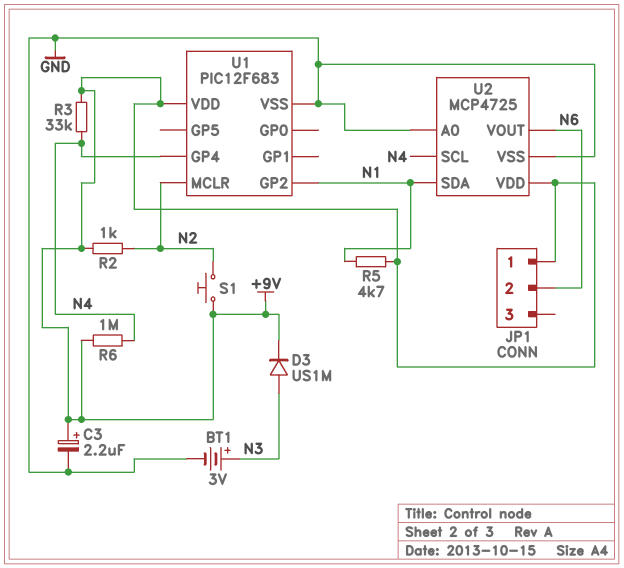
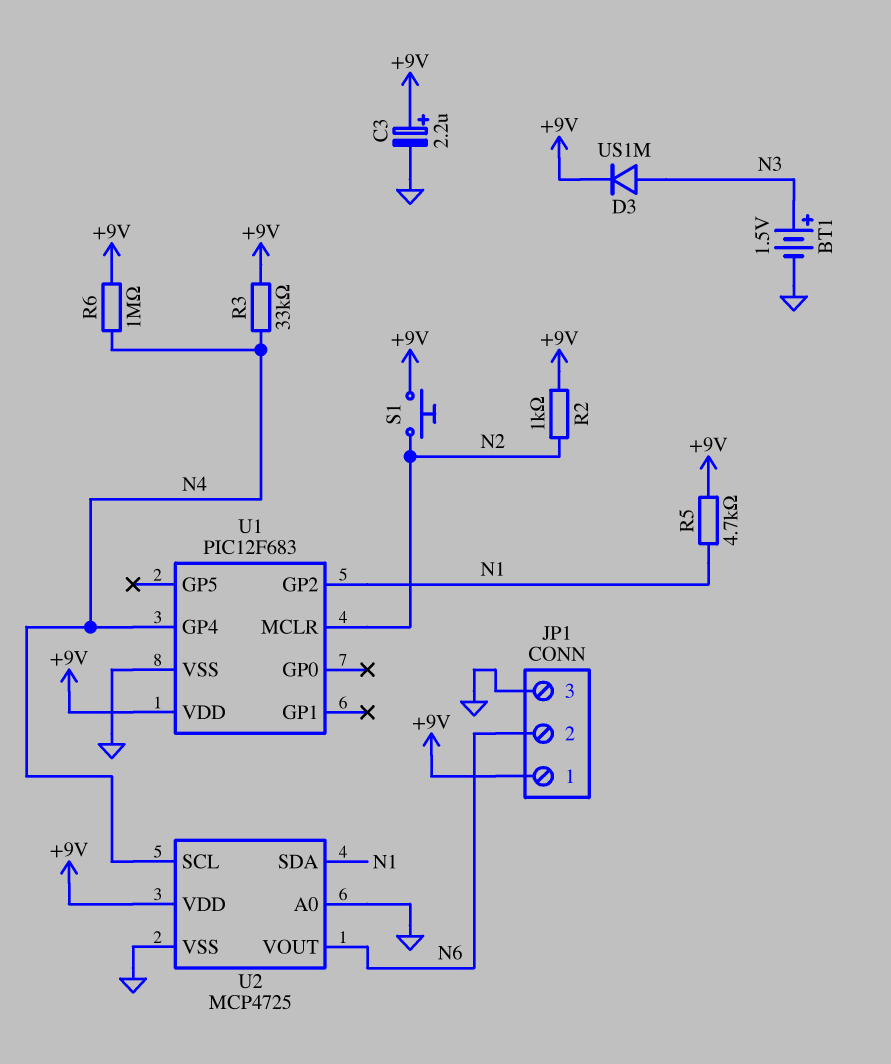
BT1: 3V (plus N3, minus GND) -> 1.5V (plus N3, minus GND)
JP1 pin 3: none -> GND

